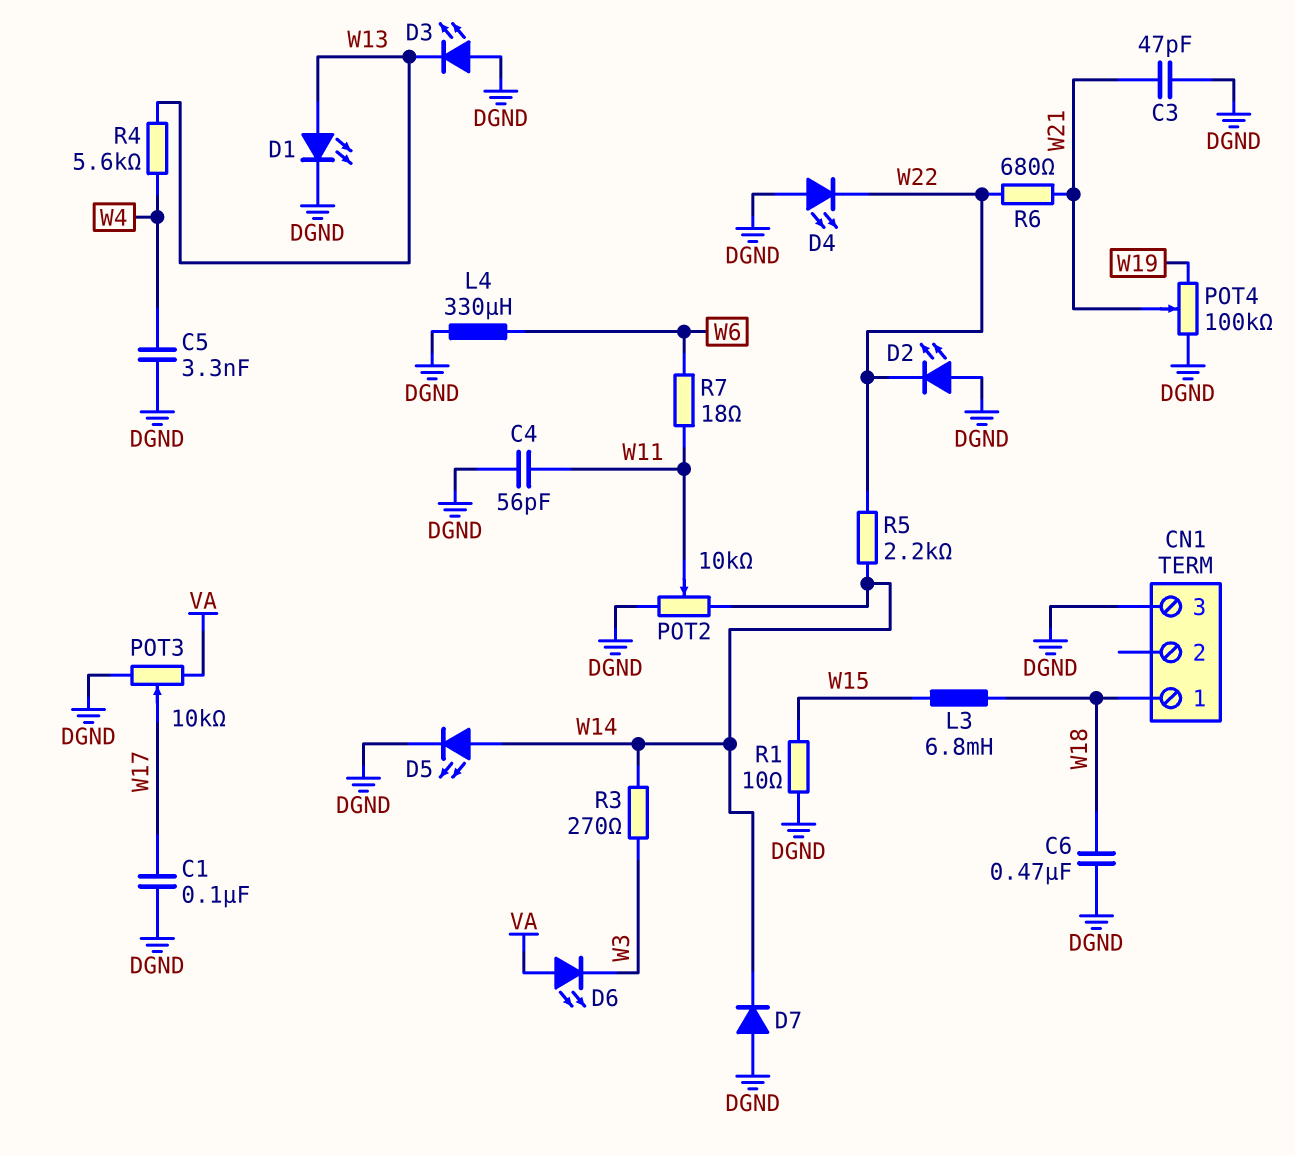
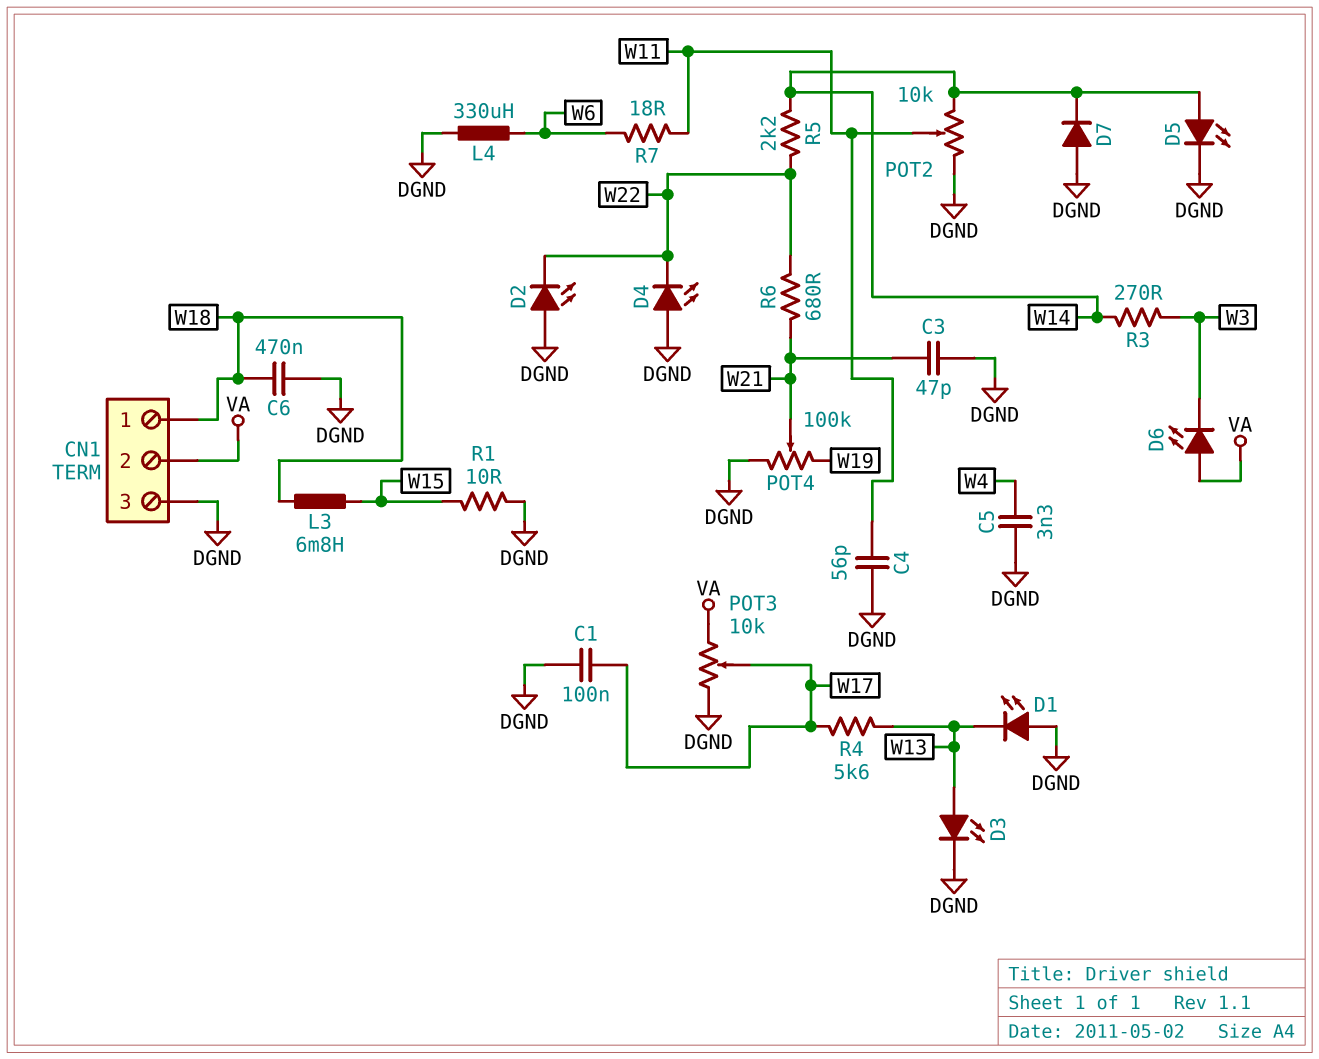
CN1 pin 2: none -> VA
D1: LED (A W13, K DGND) -> LED (A DGND, K W13)
D3: LED (A DGND, K W13) -> LED (A W13, K DGND)
R4: 5.6k (W4, W13) -> 5.6k (W13, W17)

